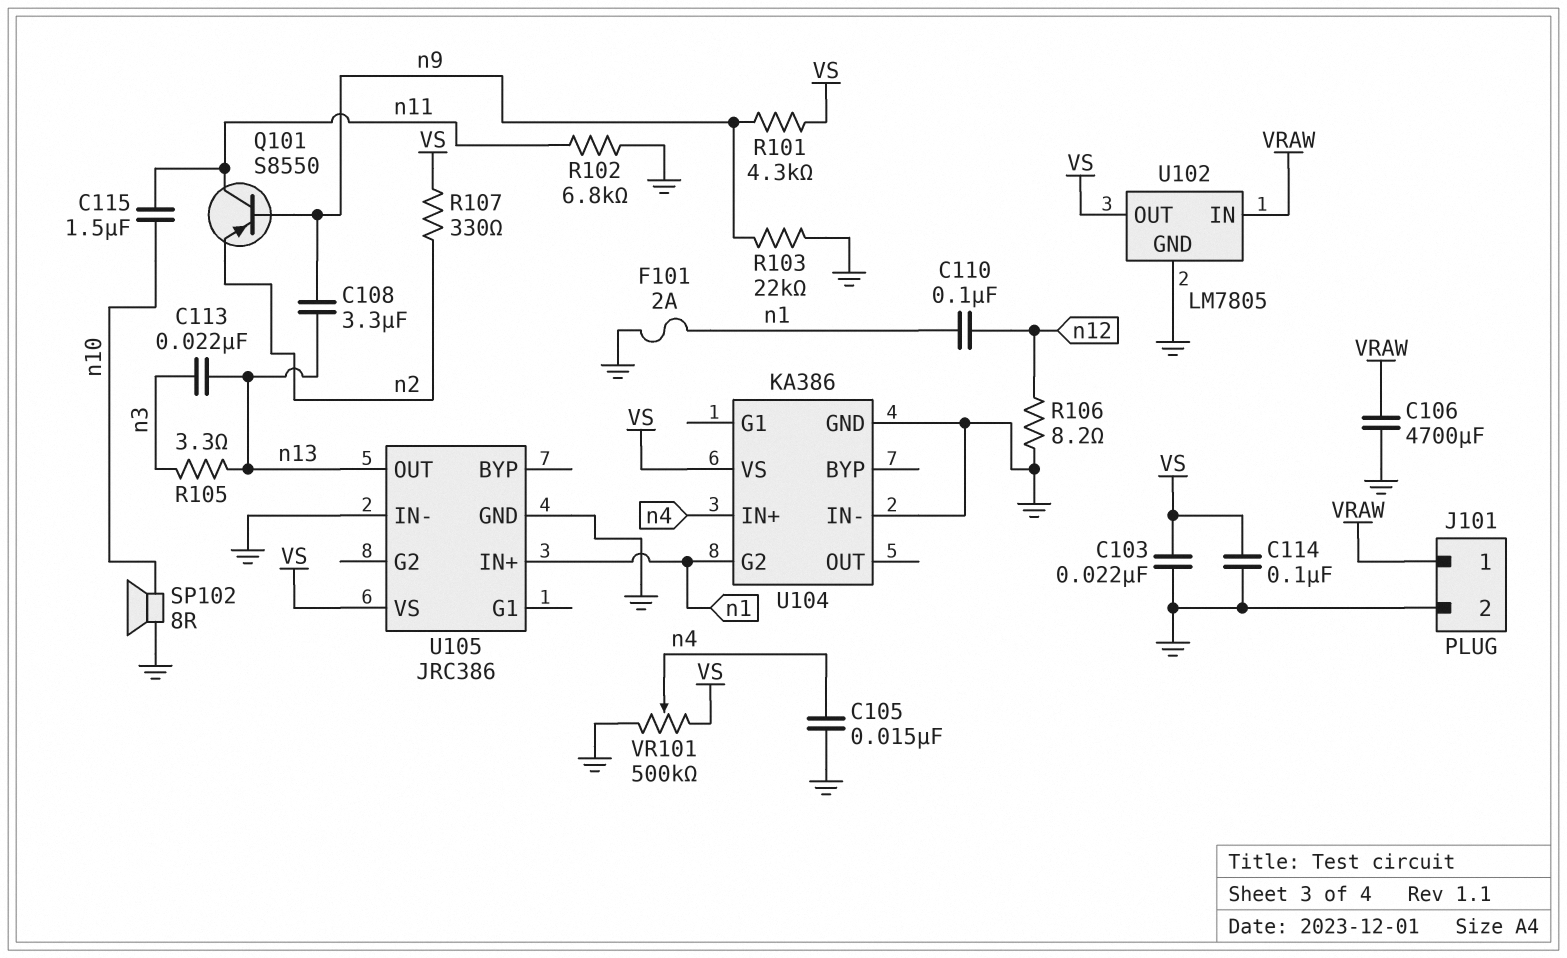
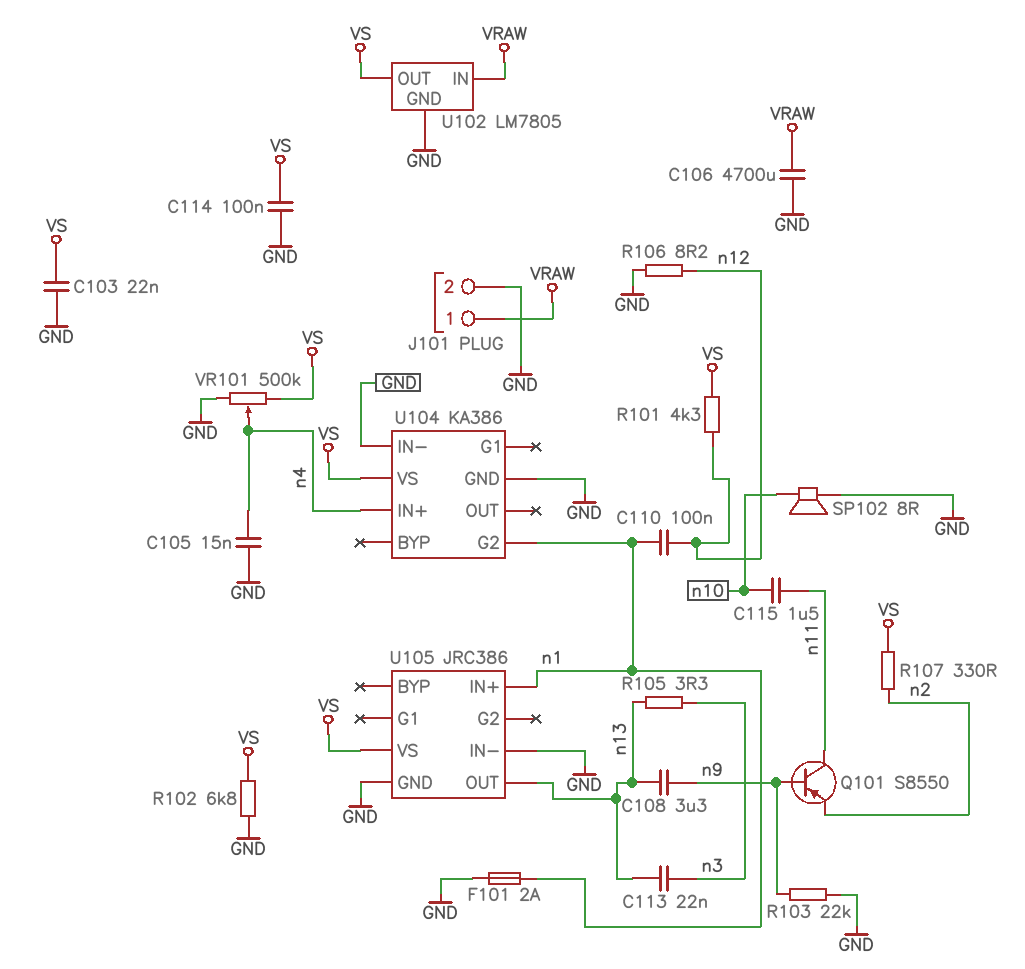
R101: 4.3k (VS, n9) -> 4.3k (VS, n12)
R102: 6.8k (GND, n11) -> 6.8k (GND, VS)

